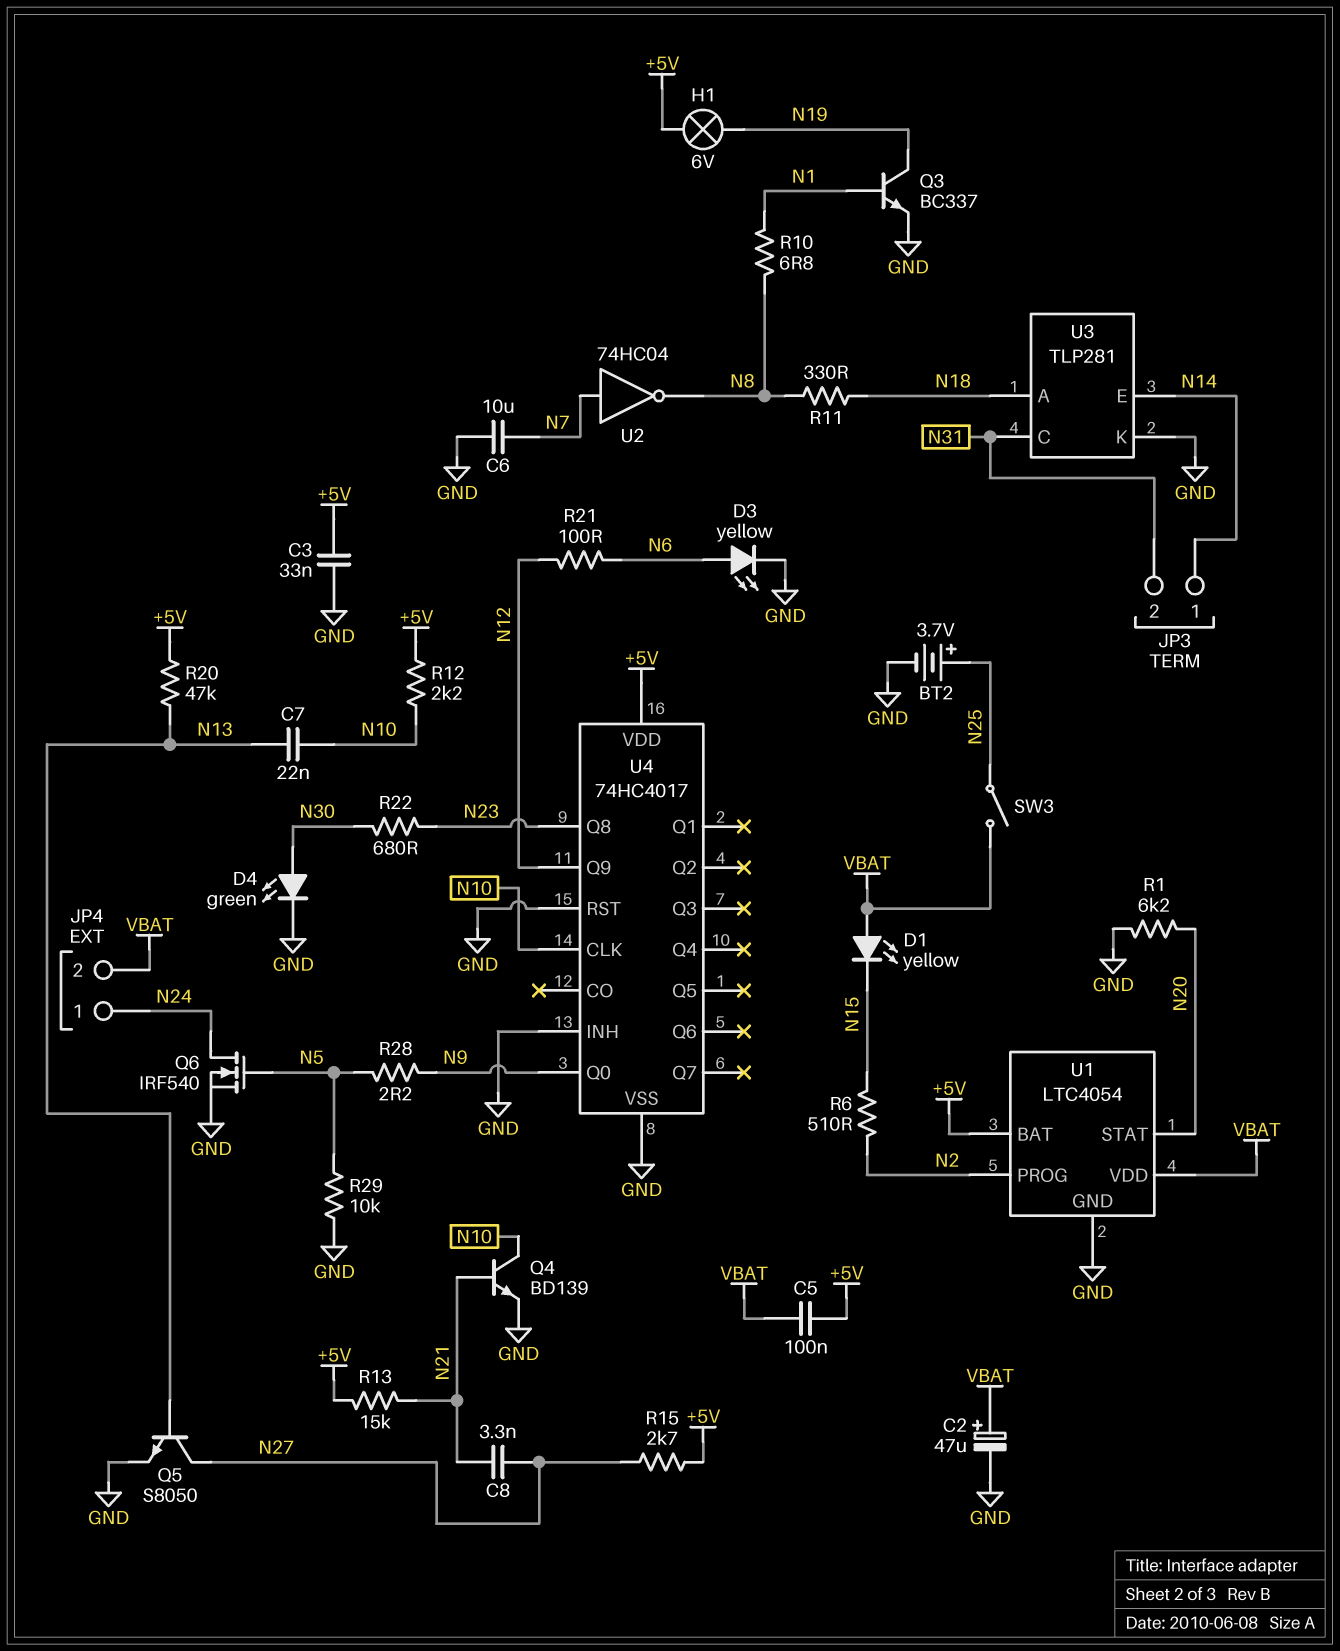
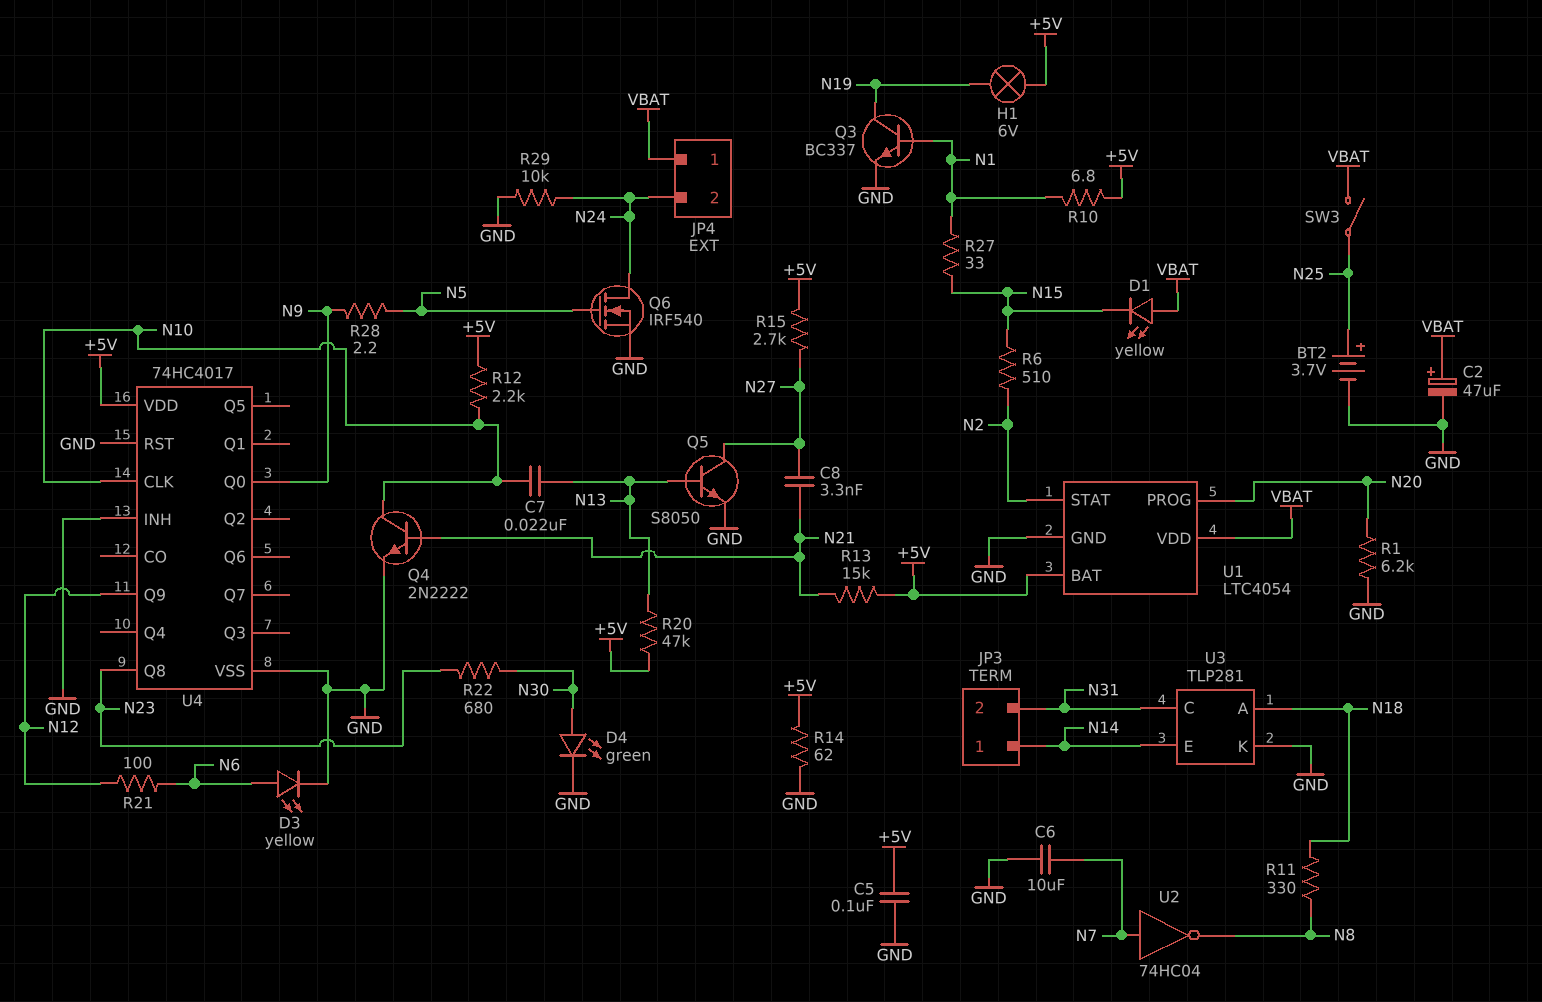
C3: 33nF (+5V, GND) -> none
C5: 100nF (+5V, VBAT) -> 100nF (+5V, GND)
JP4 pin 1: N24 -> VBAT
JP4 pin 2: VBAT -> N24
Q4: NPN BD139 (B N21, C N10, E GND) -> NPN 2N2222 (B N21, C N10, E GND)
R10: 6.8 (N1, N8) -> 6.8 (+5V, N1)
R14: none -> 62 (+5V, GND)
R27: none -> 33 (N1, N15)
R29: 10k (GND, N5) -> 10k (GND, N24)
U1 pin PROG: N2 -> N20
U1 pin STAT: N20 -> N2

